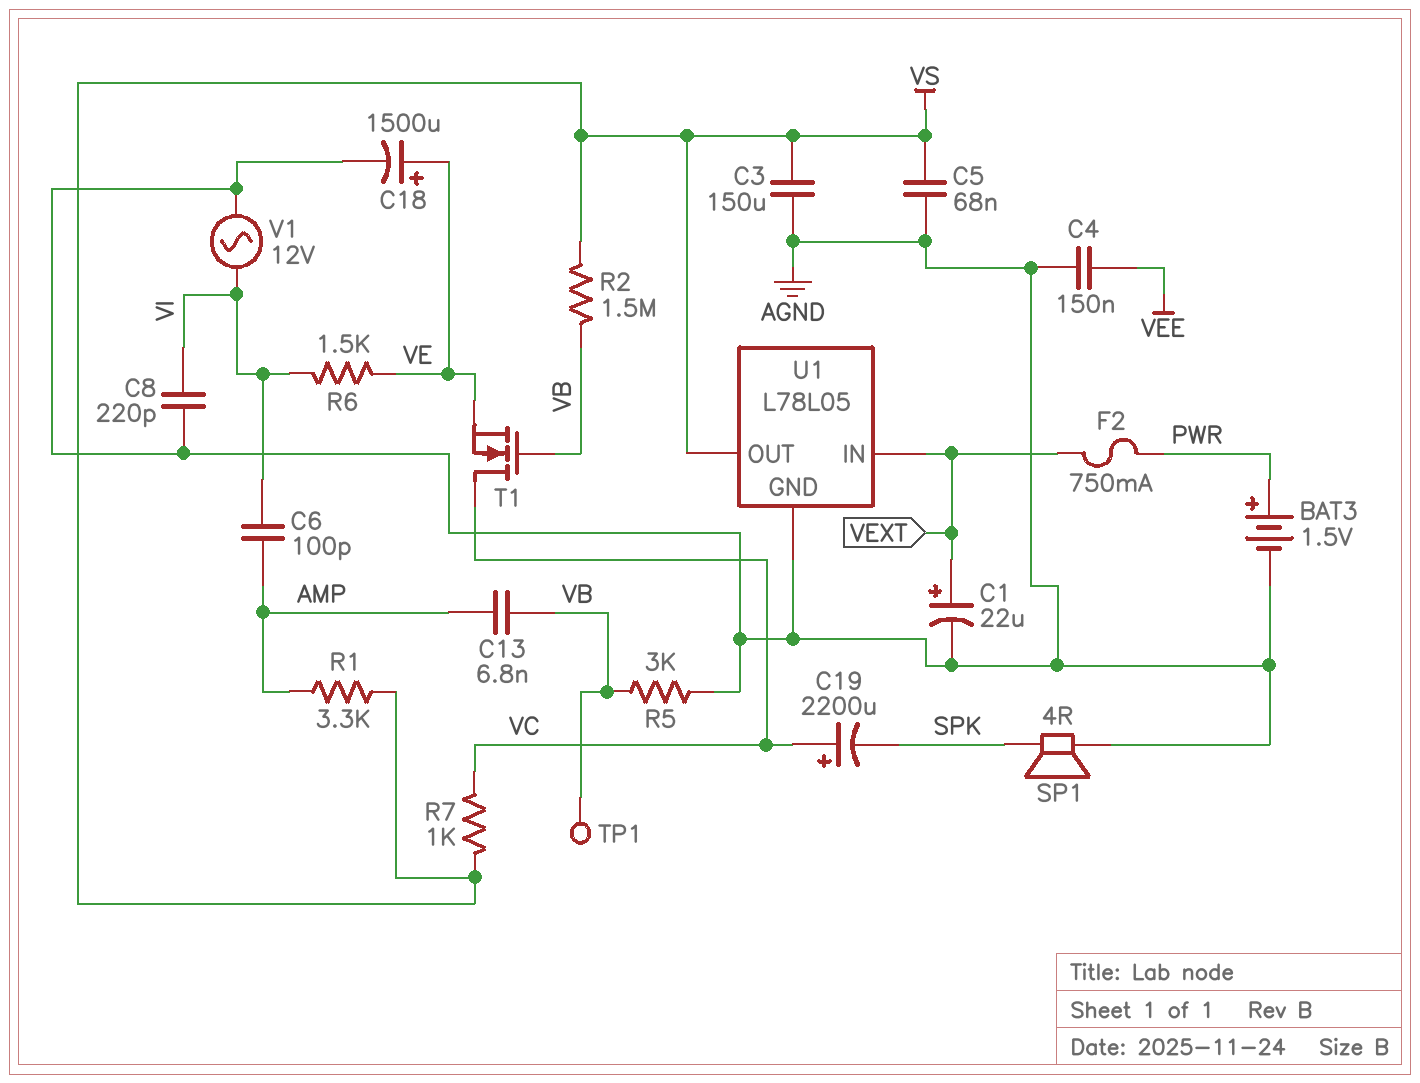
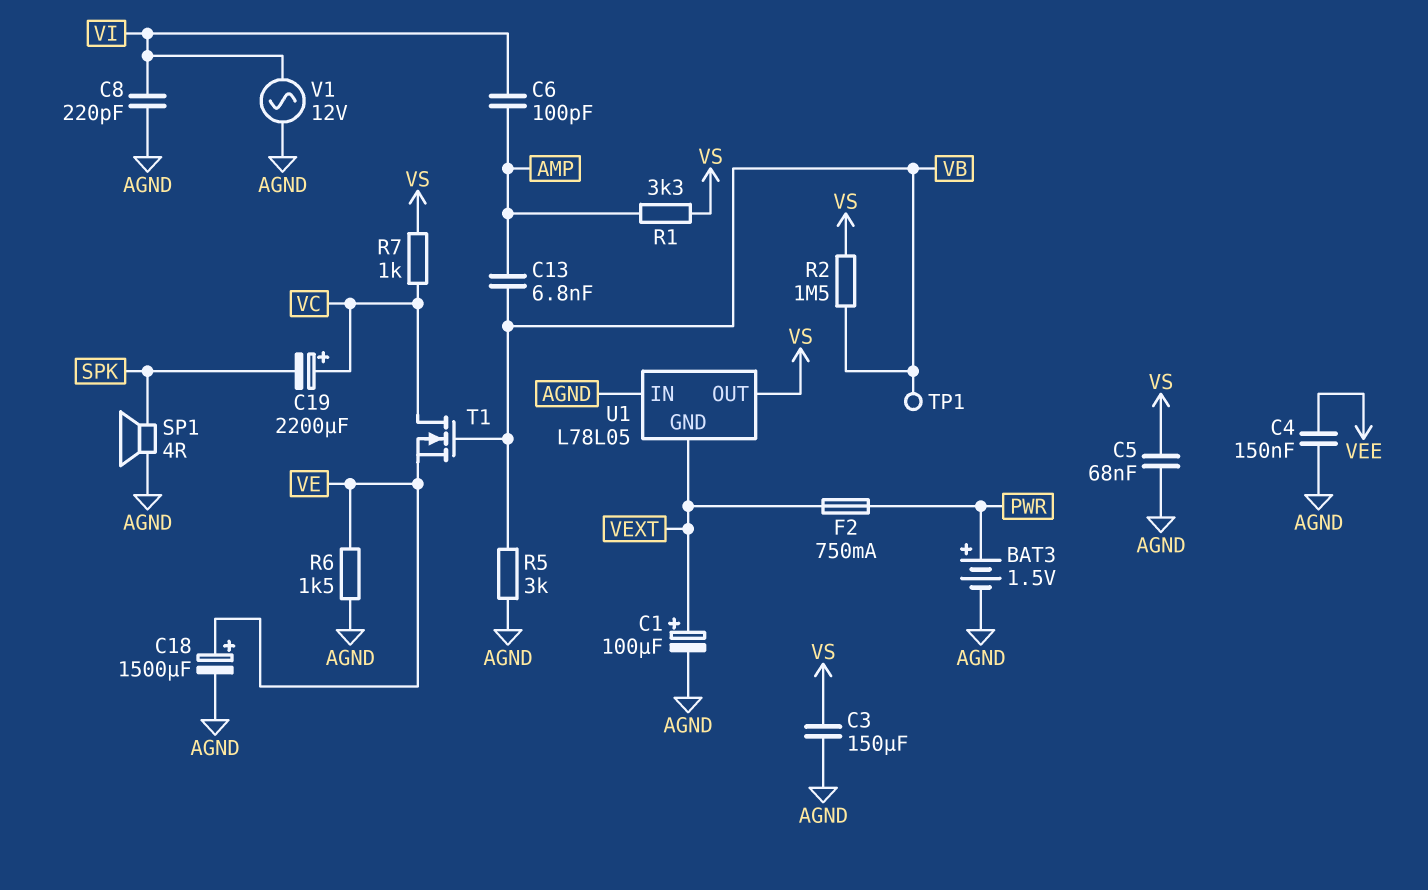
C1: 22uF (plus VEXT, minus AGND) -> 100uF (plus VEXT, minus AGND)
R6: 1.5k (VE, VI) -> 1.5k (AGND, VE)
U1 pin GND: AGND -> VEXT
U1 pin IN: VEXT -> AGND

